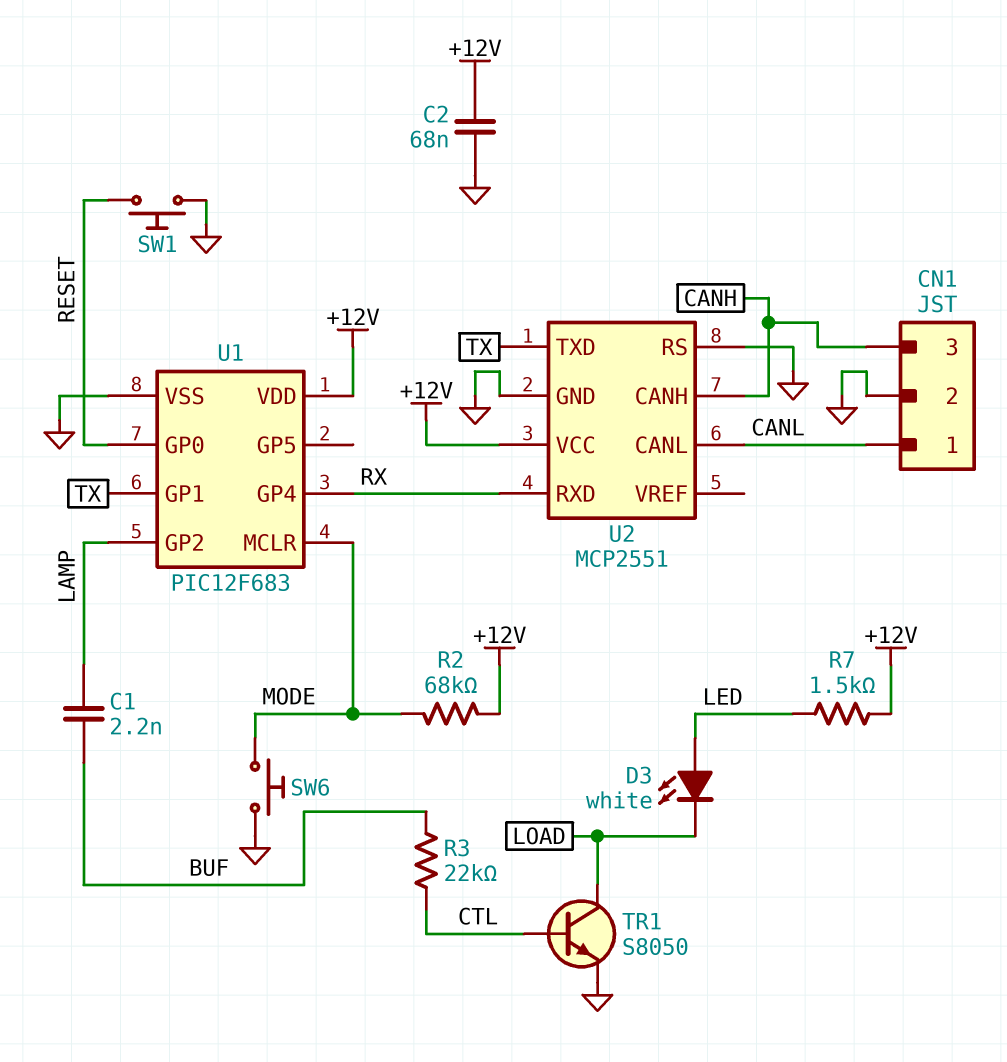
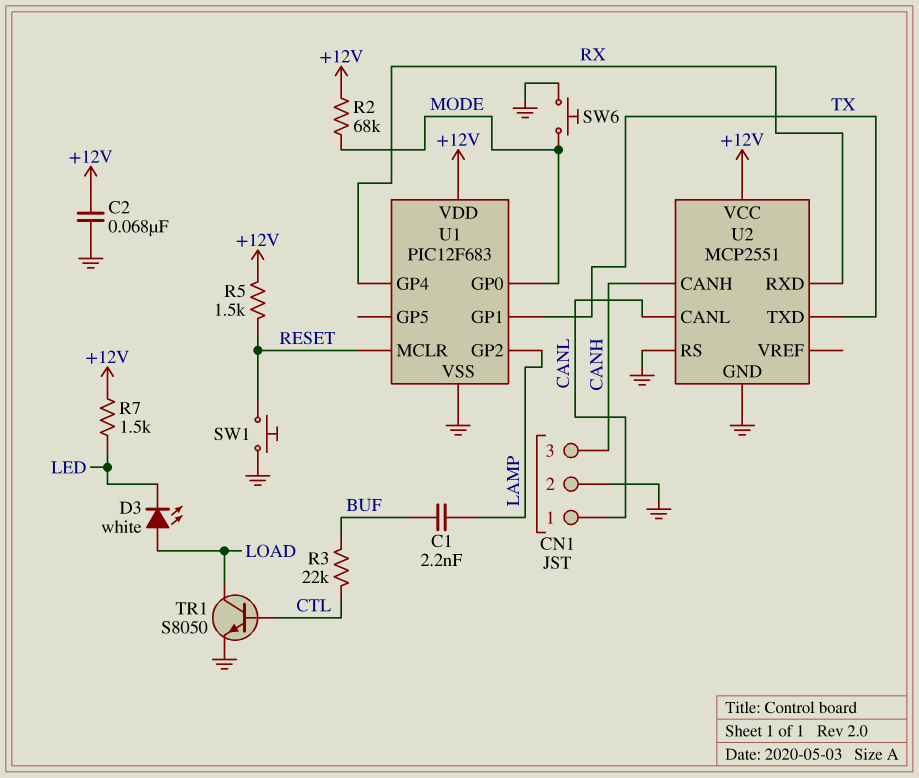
D3: LED white (A LED, K LOAD) -> LED white (A LOAD, K LED)
R5: none -> 1.5k (+12V, RESET)
U1 pin GP0: RESET -> MODE
U1 pin MCLR: MODE -> RESET

